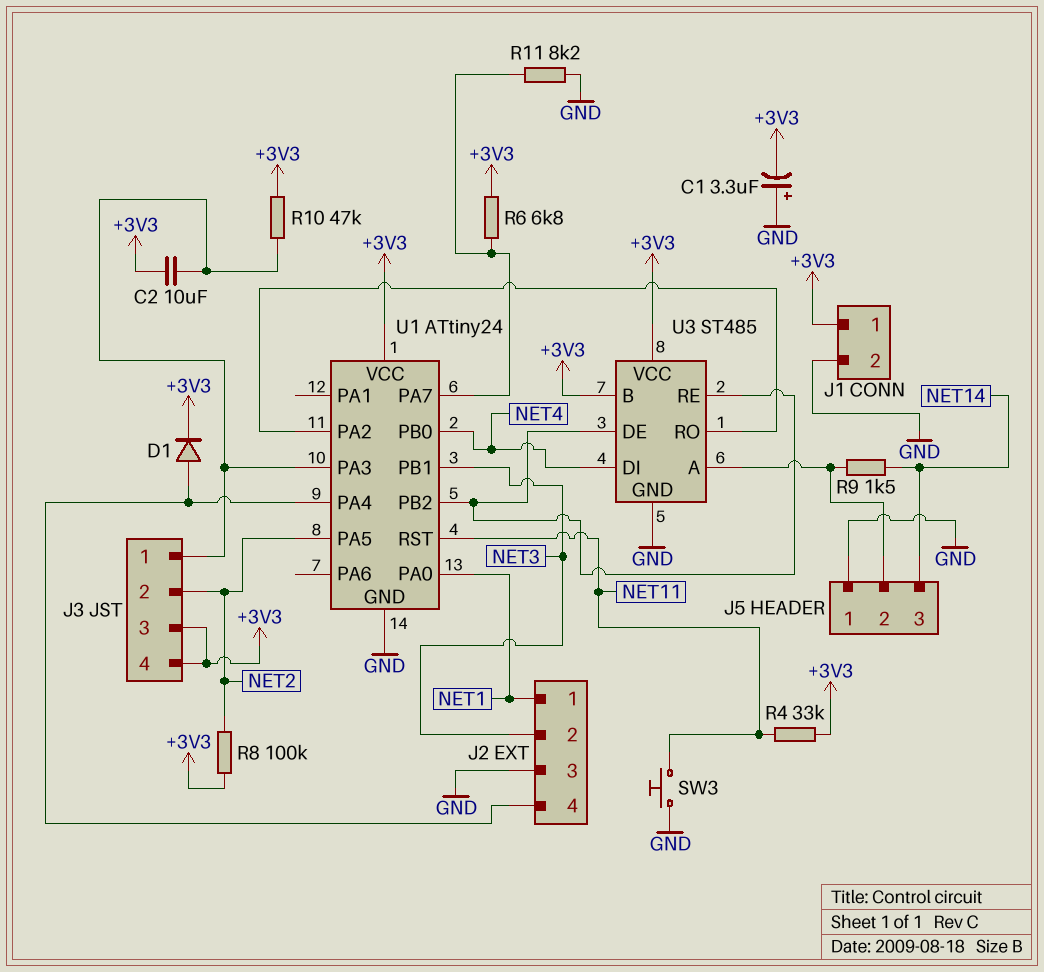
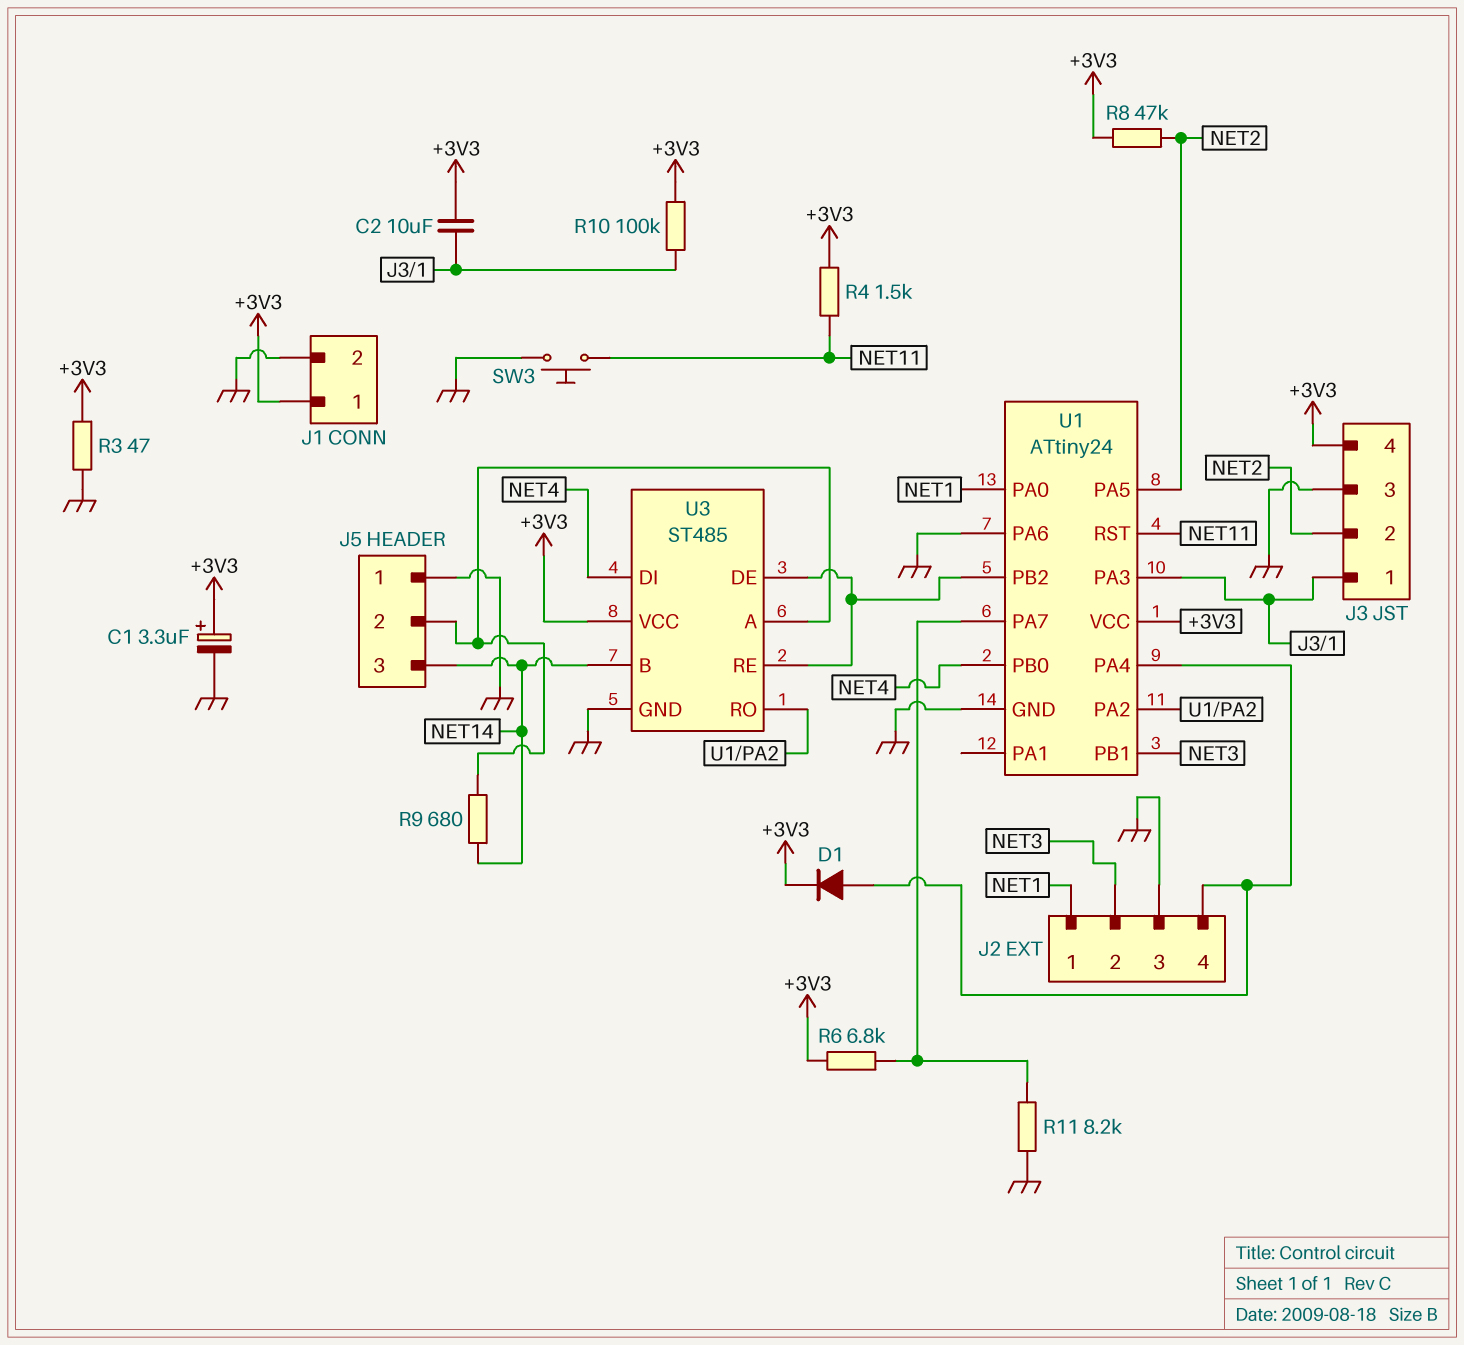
C1: 3.3uF (plus GND, minus +3V3) -> 3.3uF (plus +3V3, minus GND)
J3 pin 3: +3V3 -> GND
R3: none -> 47 (+3V3, GND)
R4: 33k (+3V3, NET11) -> 1.5k (+3V3, NET11)
R8: 100k (+3V3, NET2) -> 47k (+3V3, NET2)
R9: 1.5k (J5/2, NET14) -> 680 (J5/2, NET14)
R10: 47k (+3V3, J3/1) -> 100k (+3V3, J3/1)
U1 pin PA6: none -> GND
U3 pin B: +3V3 -> NET14

